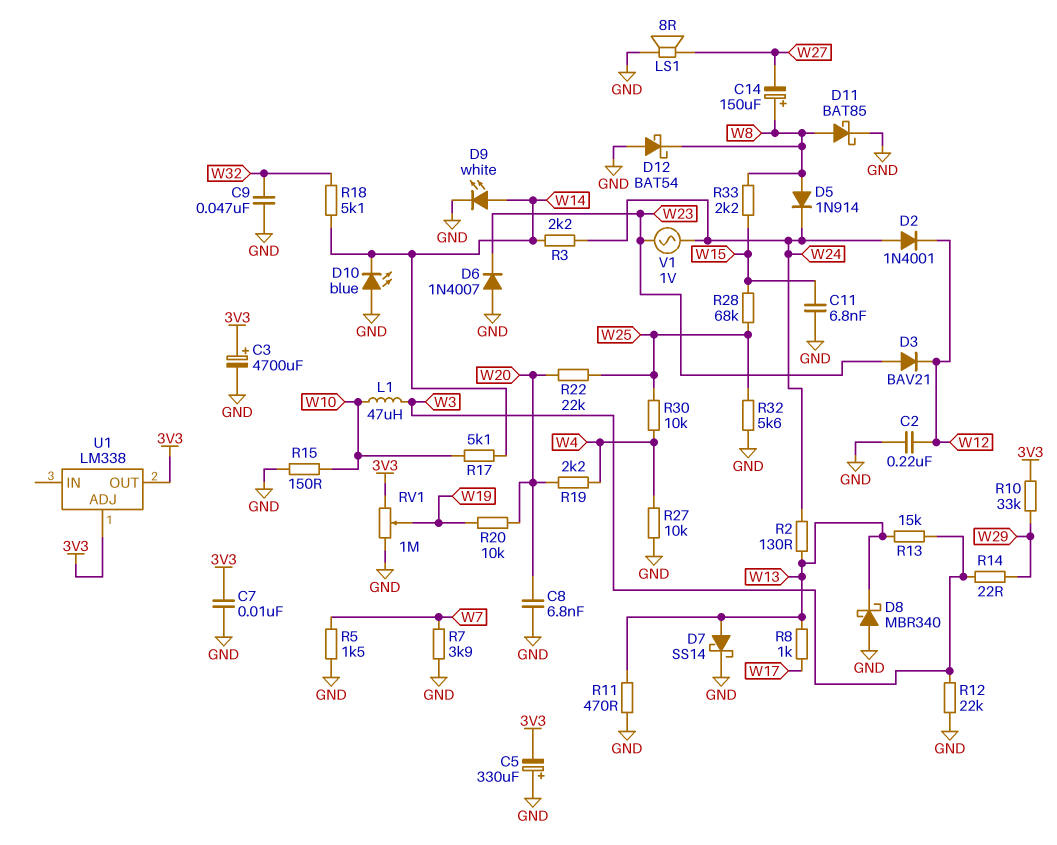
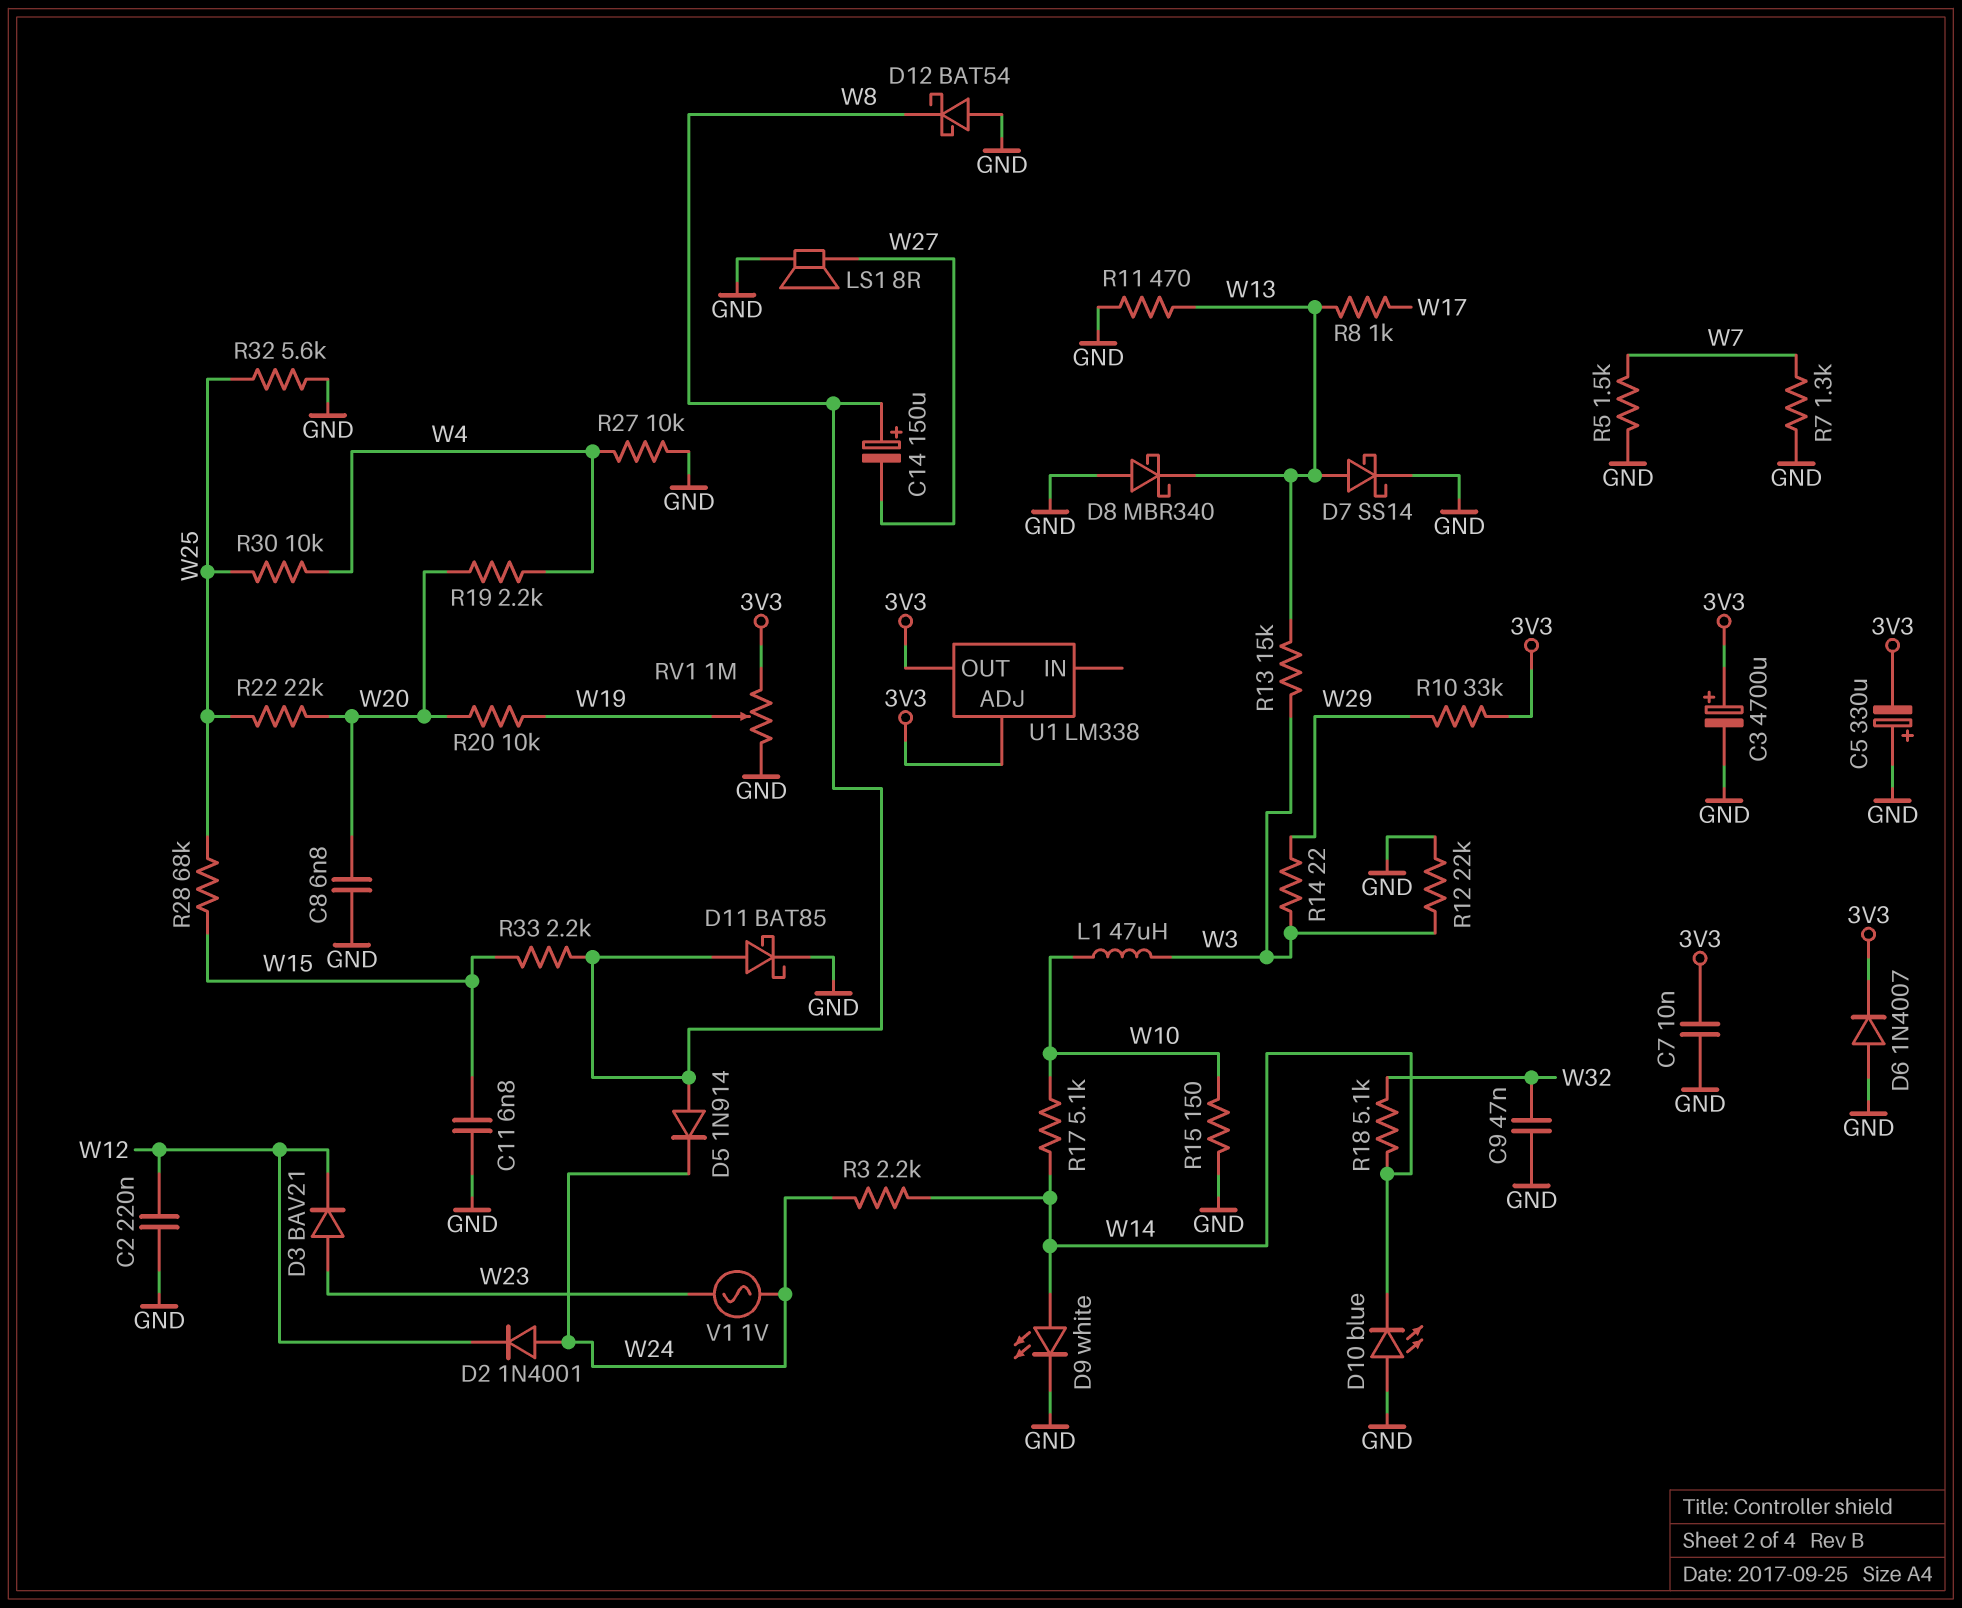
D6: diode 1N4007 (A GND, K W23) -> diode 1N4007 (A GND, K 3V3)
R2: 130 (W13, W24) -> none
R7: 3.9k (GND, W7) -> 1.3k (GND, W7)

